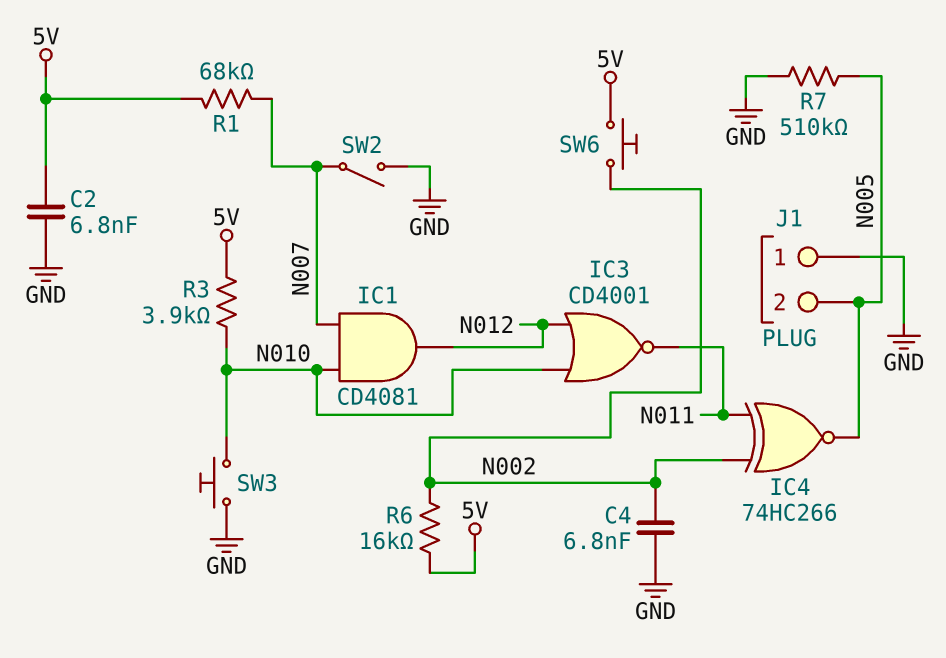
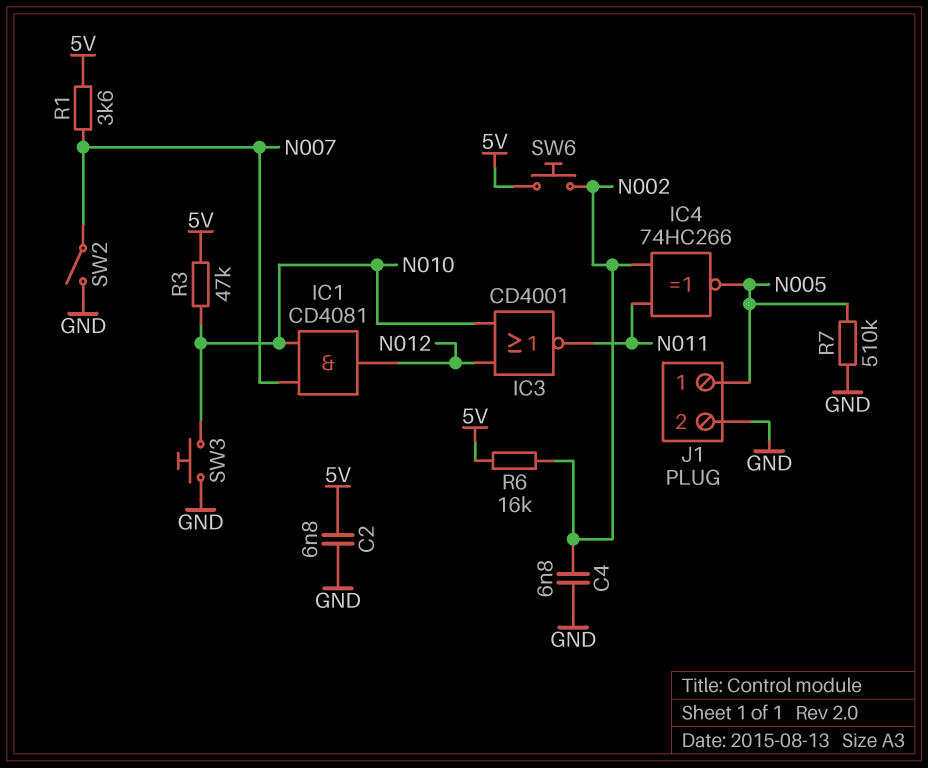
J1 pin 1: GND -> N005
J1 pin 2: N005 -> GND
R1: 68k (5V, N007) -> 3.6k (5V, N007)
R3: 3.9k (5V, N010) -> 47k (5V, N010)

